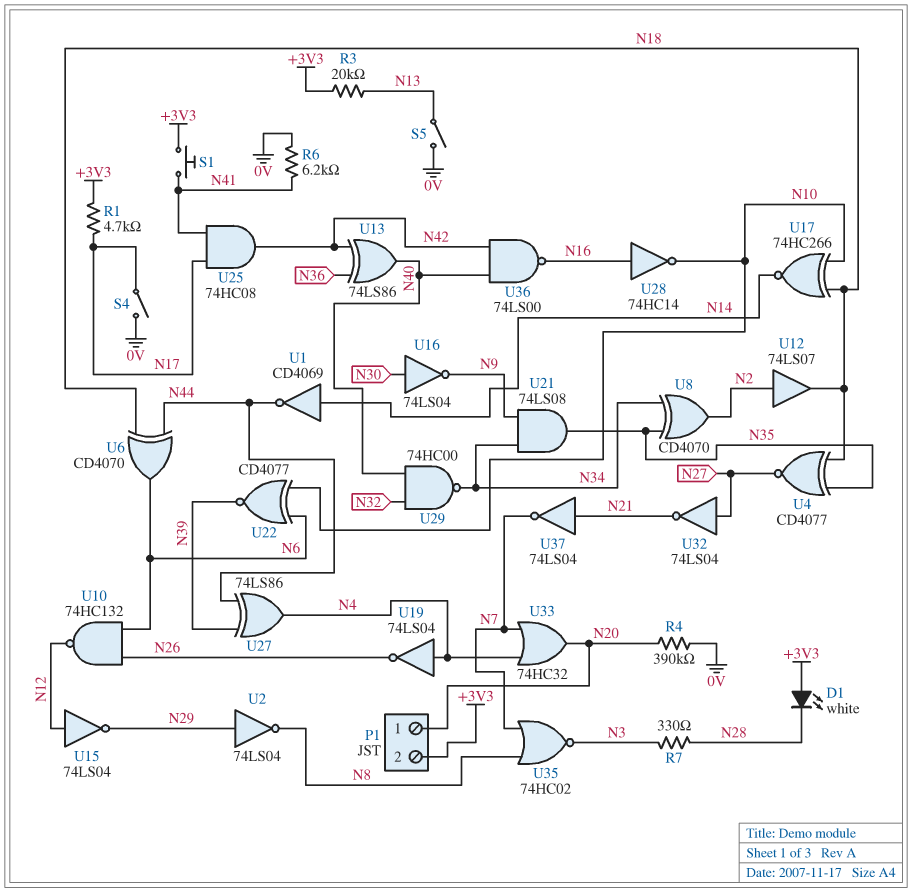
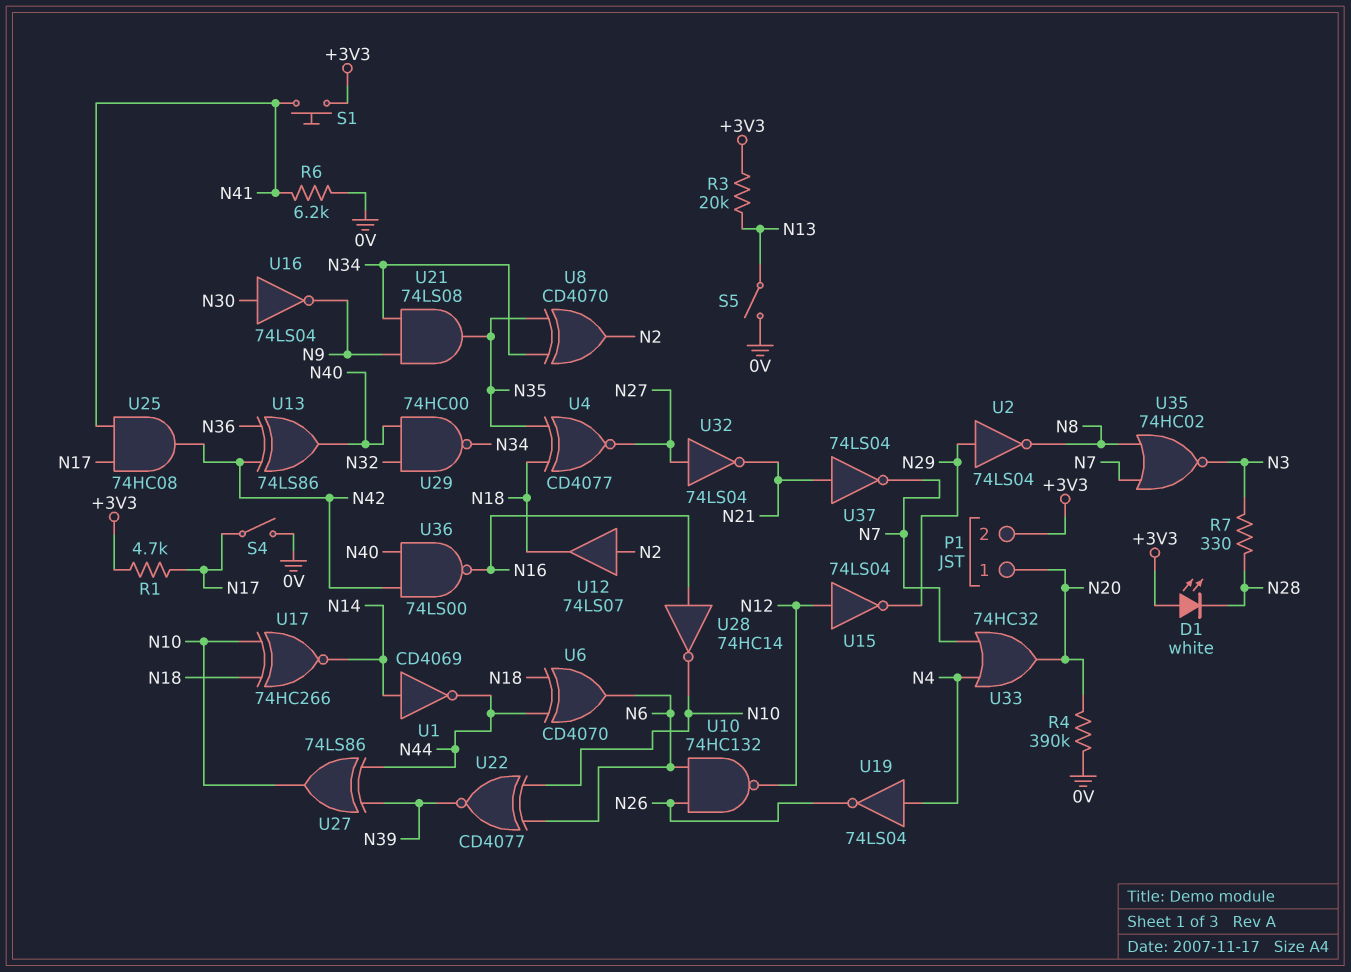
U27: XOR 74LS86 (in N39, in N44, out N4) -> XOR 74LS86 (in N39, in N44, out N10)

